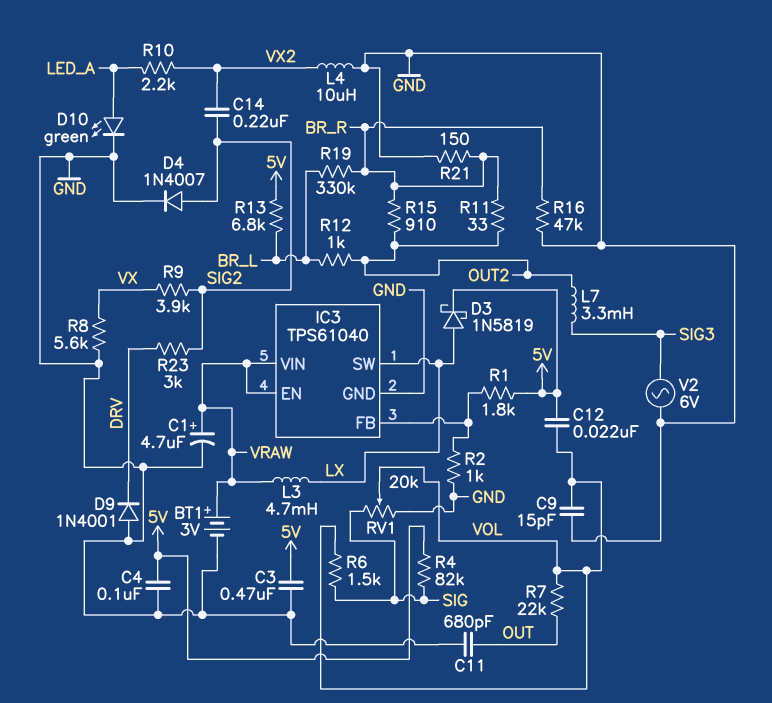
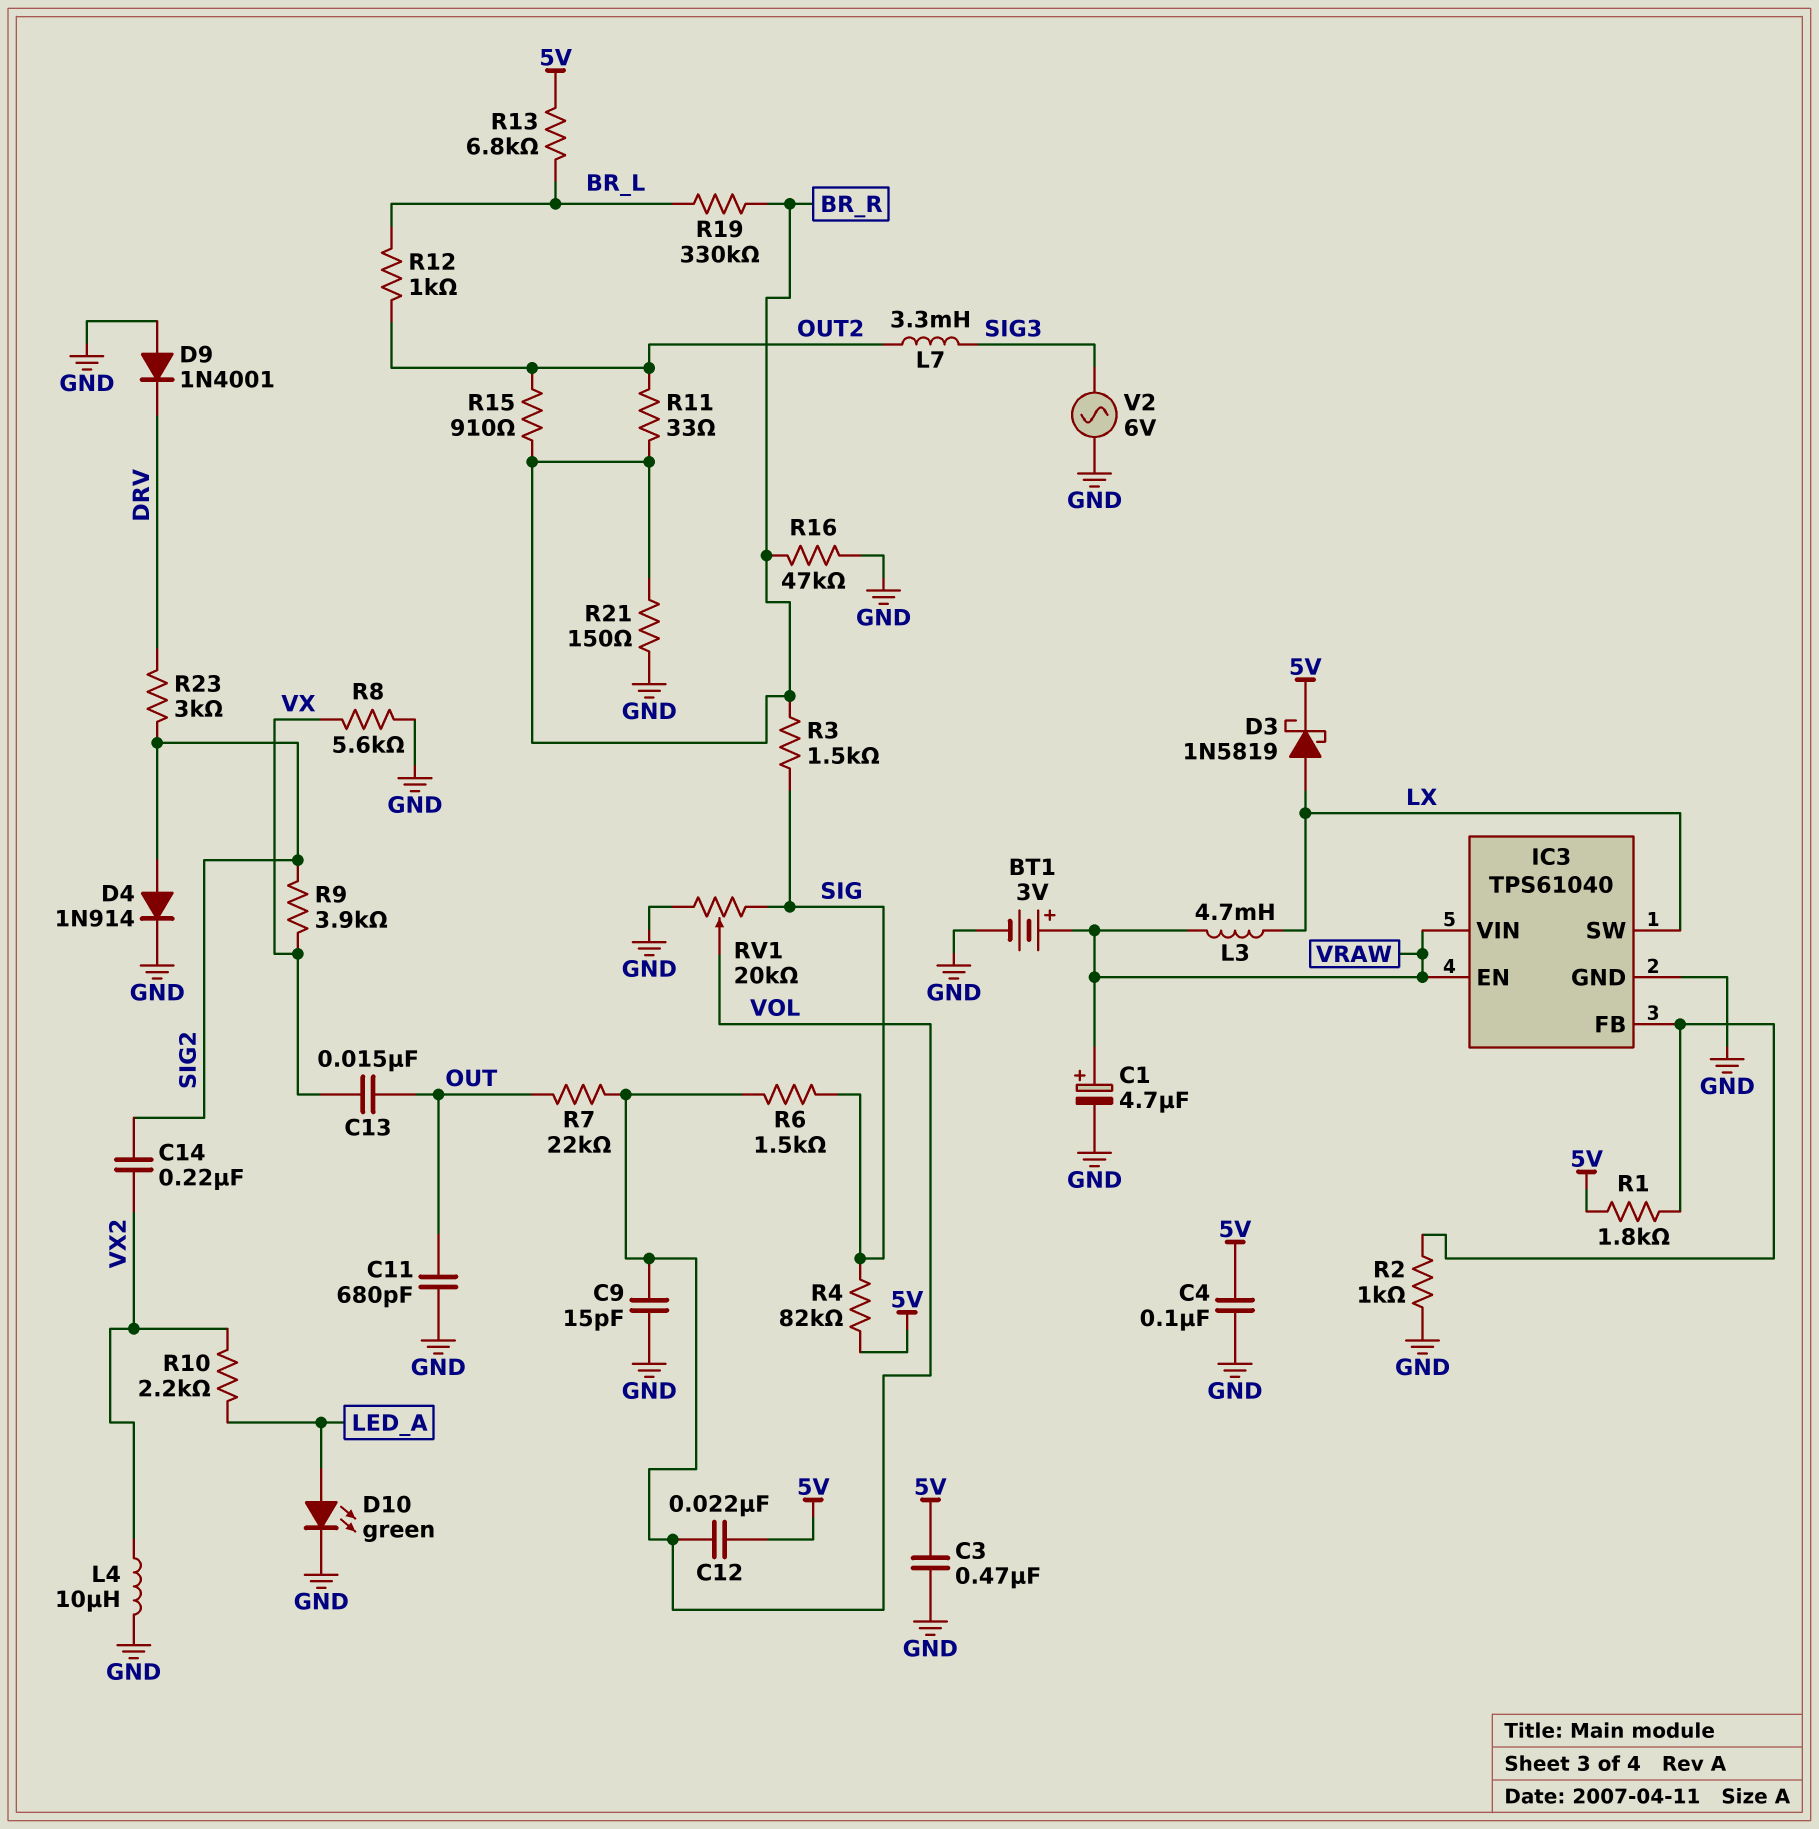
C13: none -> 15nF (OUT, VX)
D4: diode 1N4007 (A SIG2, K GND) -> diode 1N914 (A SIG2, K GND)
R3: none -> 1.5k (BR_R, SIG)

